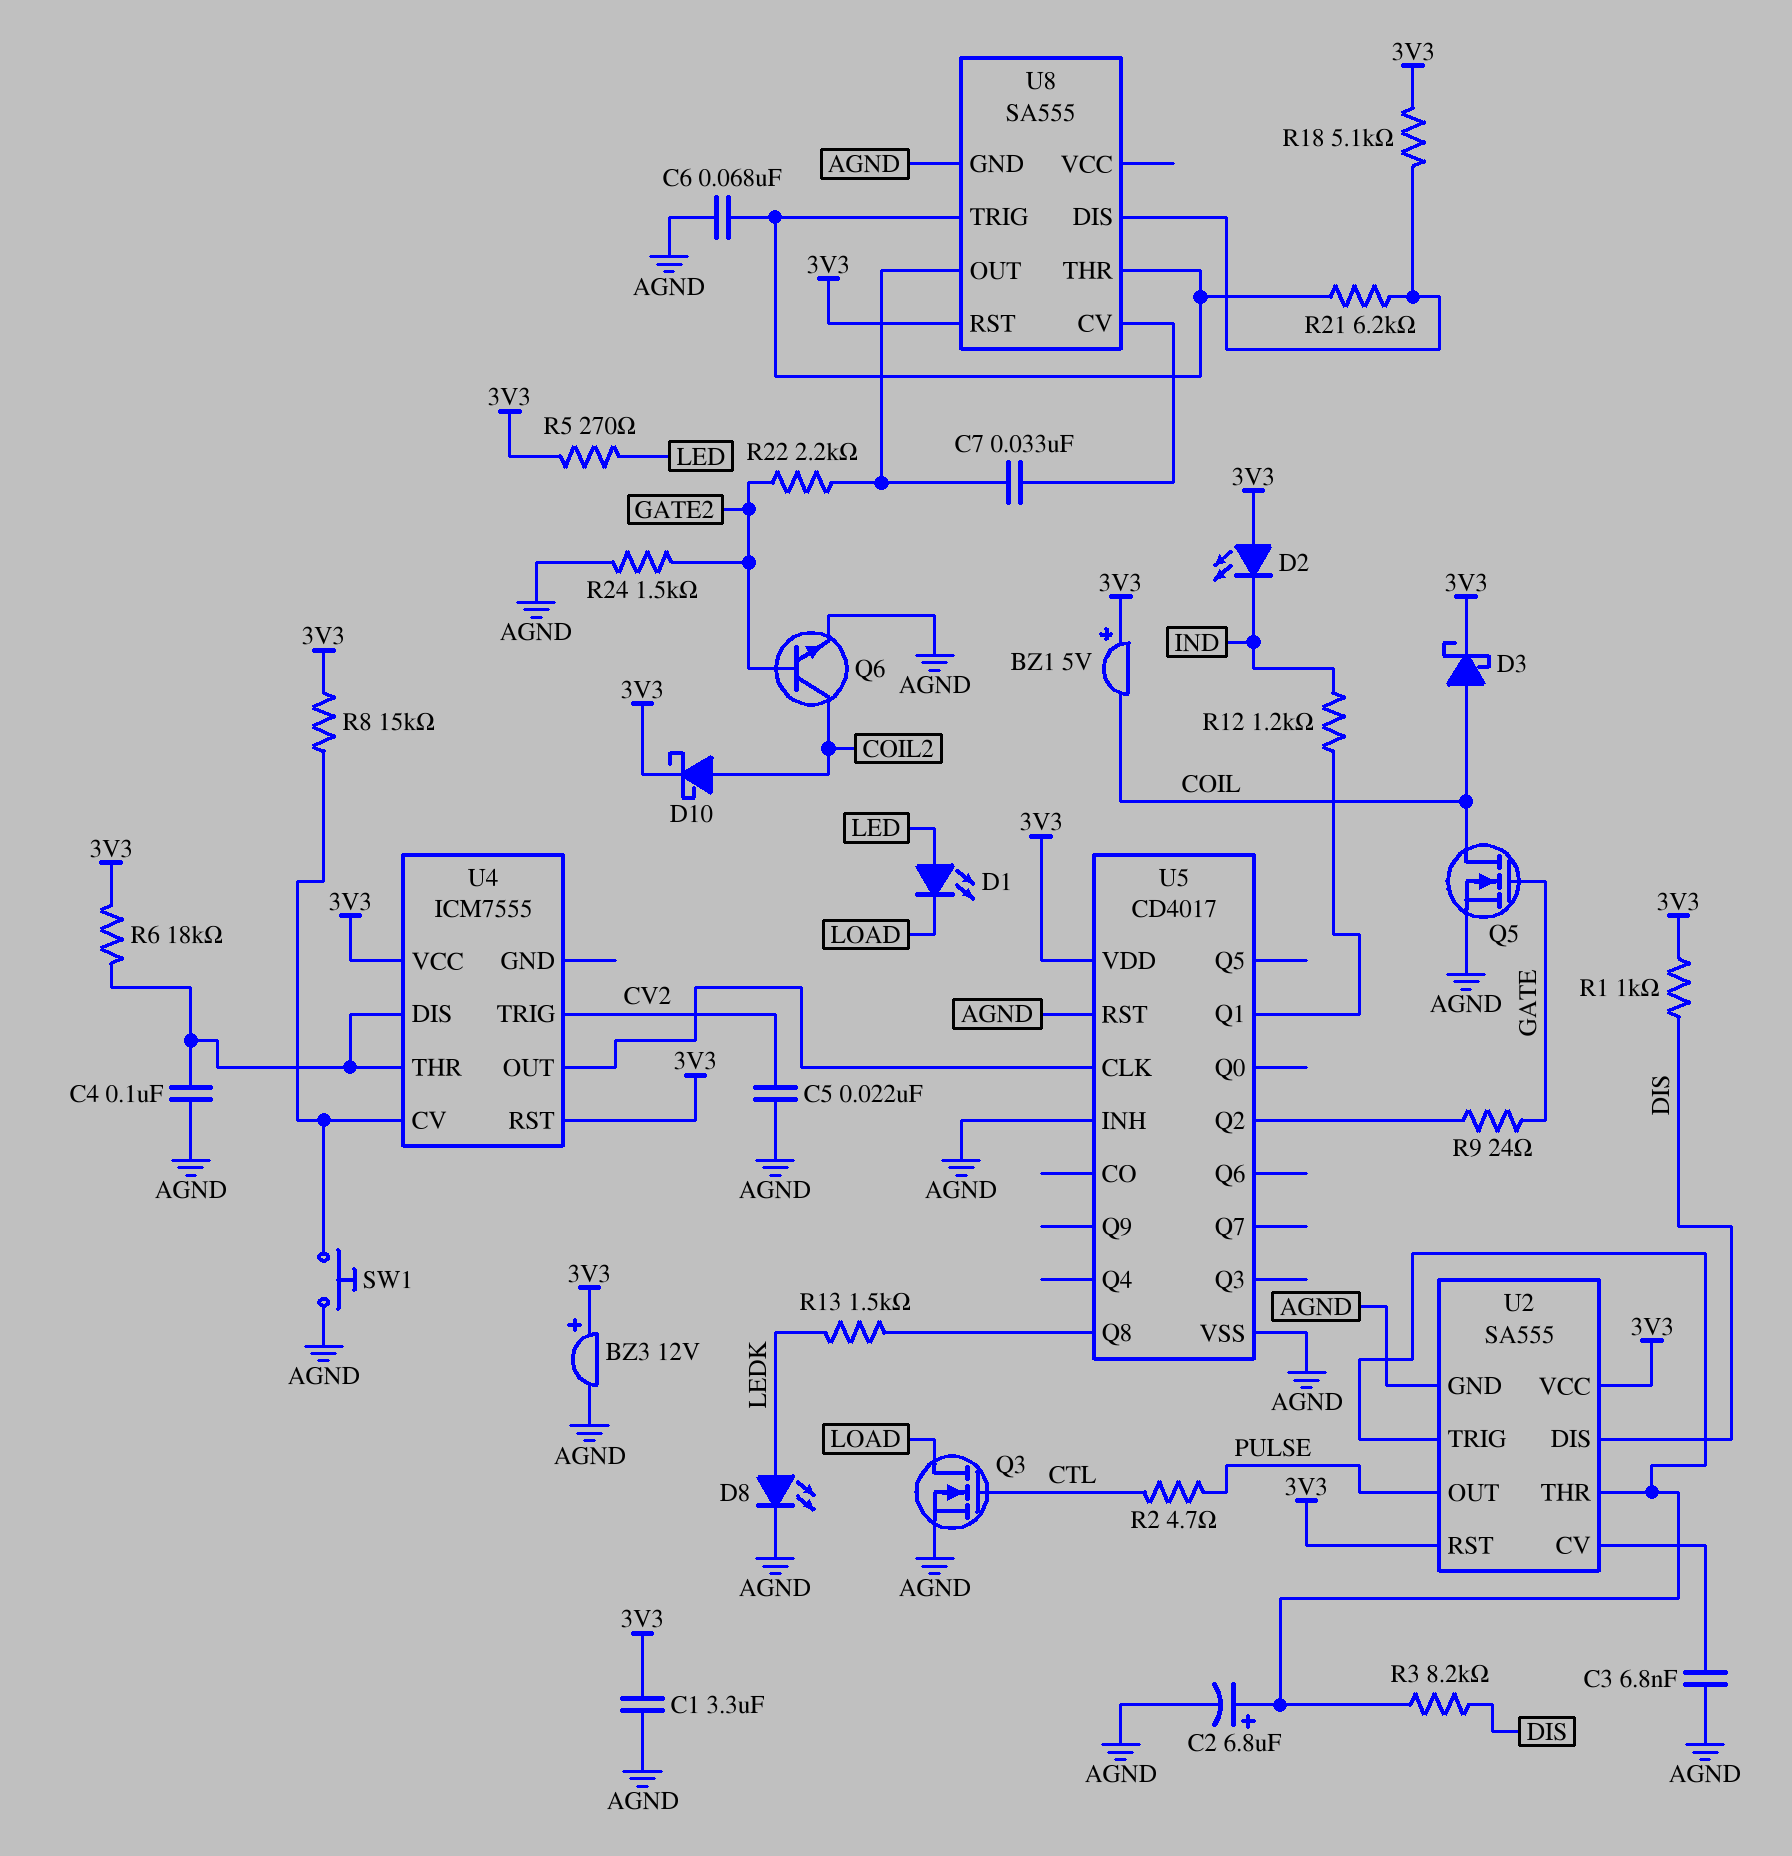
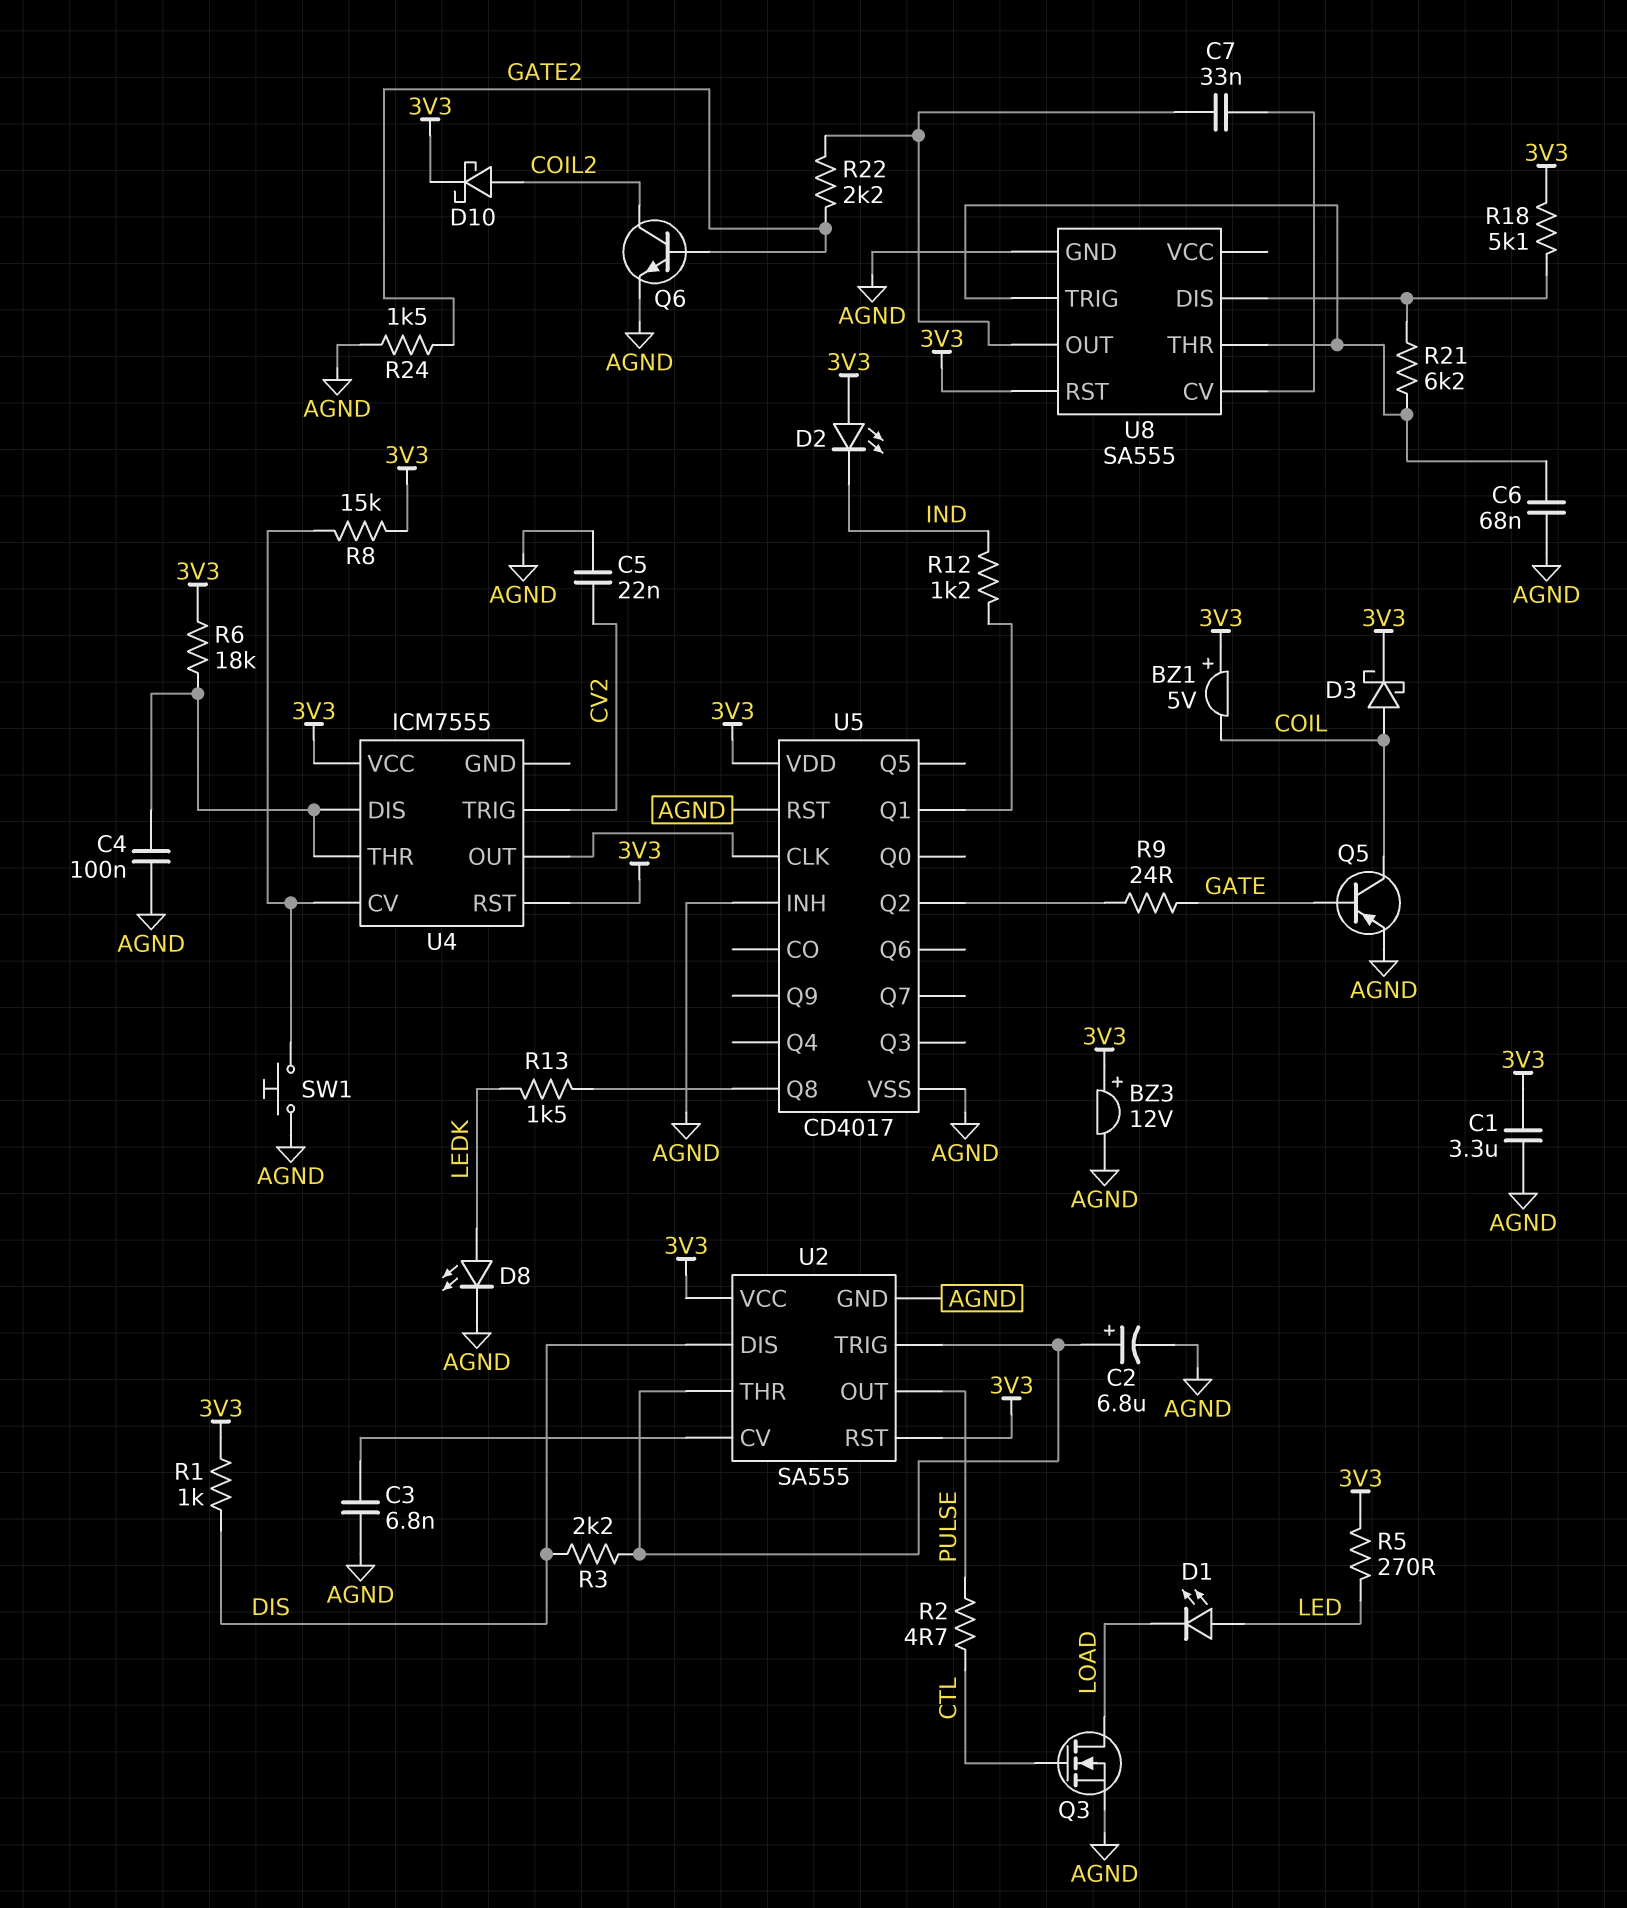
Q5: NMOS (G GATE, D COIL, S AGND) -> PNP (B GATE, C COIL, E AGND)
R3: 8.2k (DIS, U2/THR) -> 2.2k (DIS, U2/THR)

